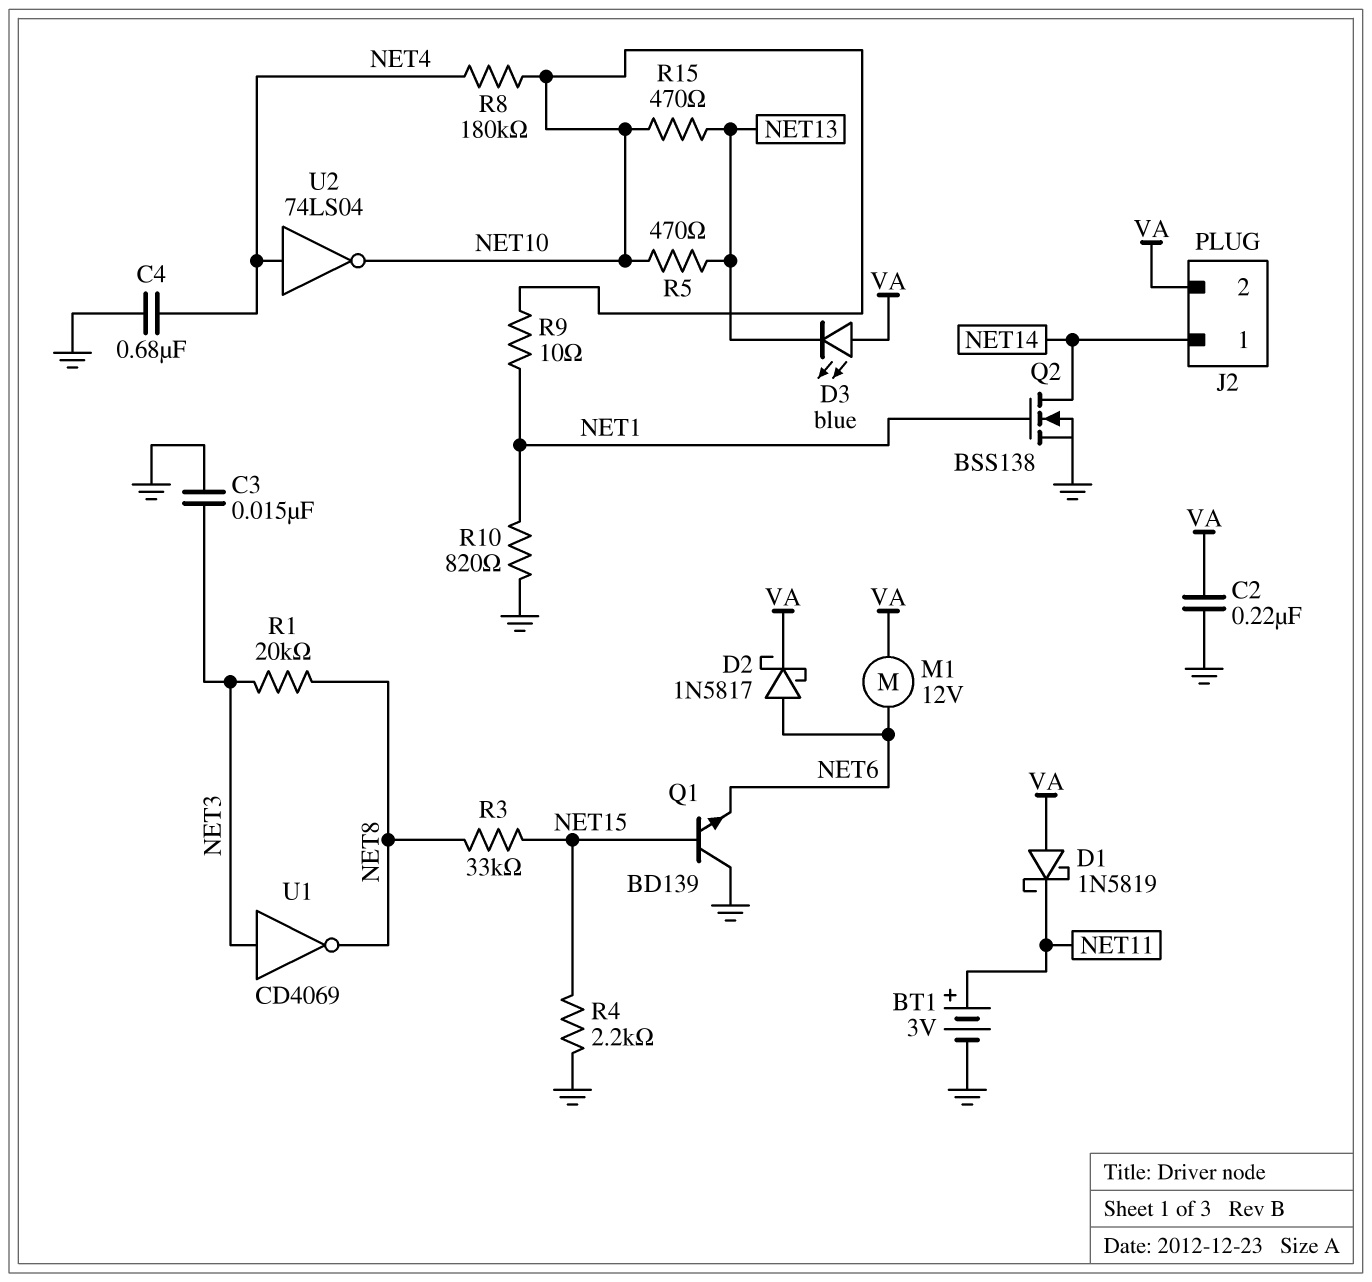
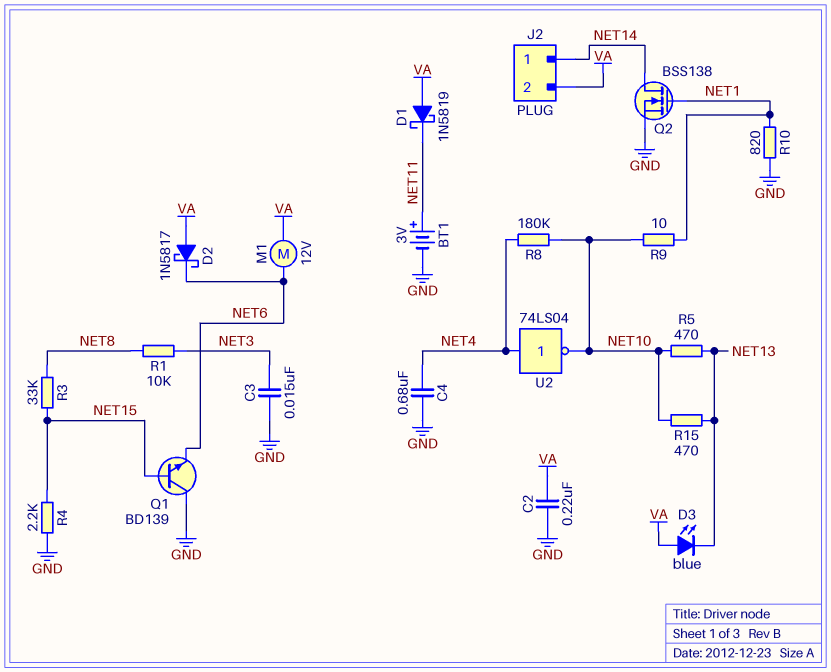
D2: schottky 1N5817 (A NET6, K VA) -> schottky 1N5817 (A VA, K NET6)
R1: 20k (NET3, NET8) -> 10k (NET3, NET8)
U1: NOT CD4069 (in NET3, out NET8) -> none

